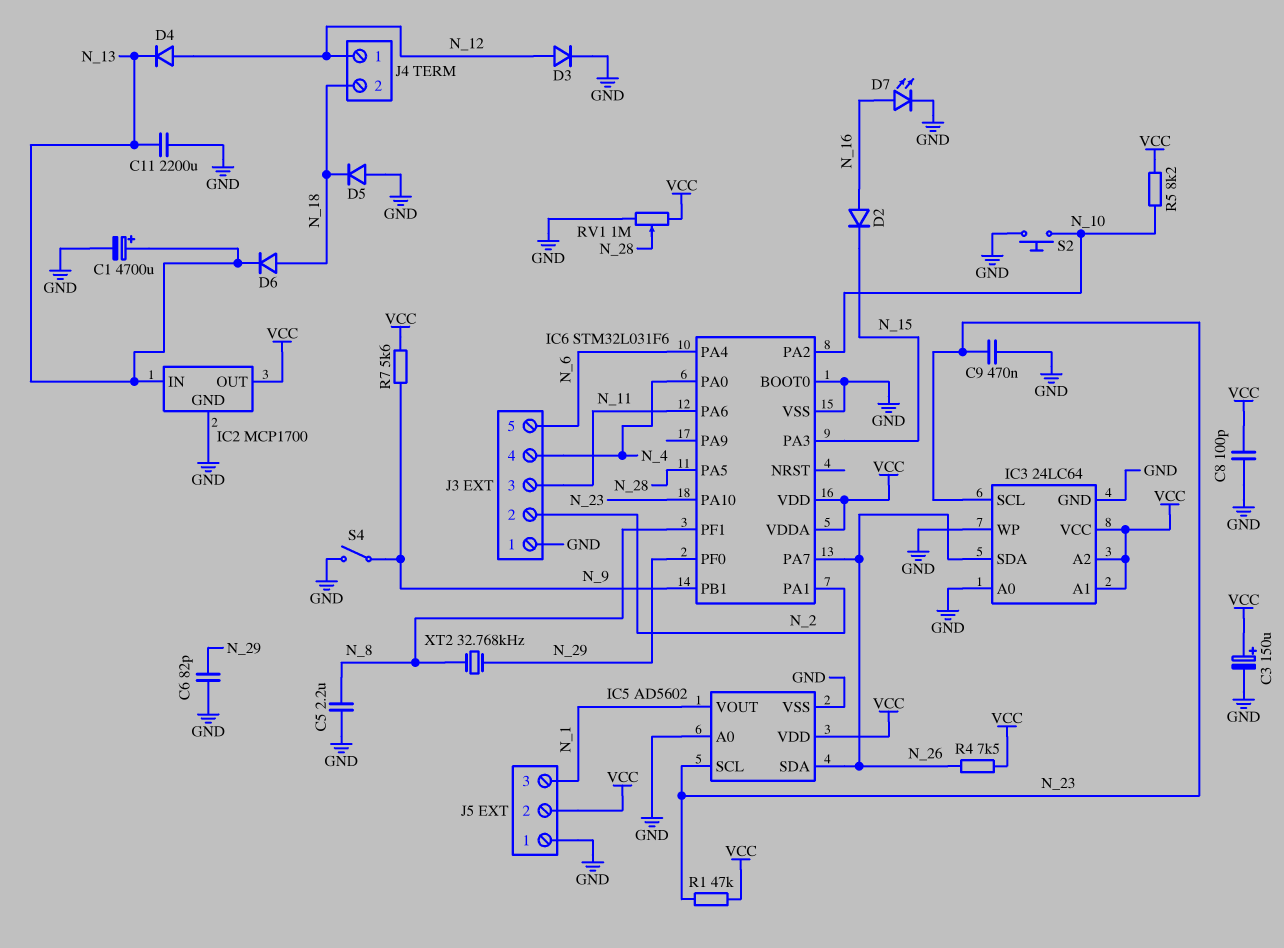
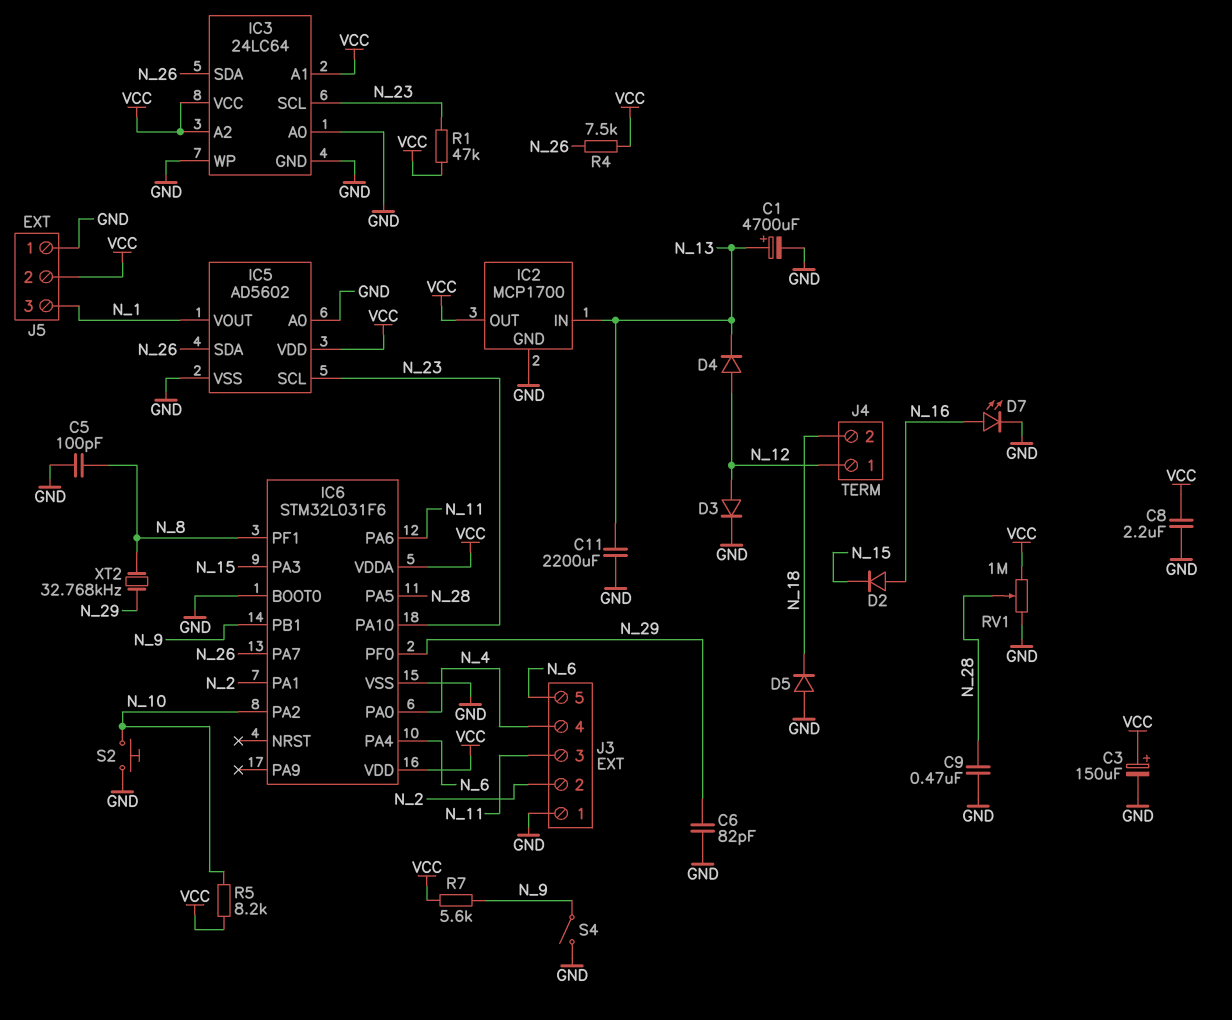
C5: 2.2uF (GND, N_8) -> 100pF (GND, N_8)
C8: 100pF (GND, VCC) -> 2.2uF (GND, VCC)
C9: 470nF (GND, N_23) -> 470nF (GND, N_28)
D6: diode (A N_18, K N_13) -> none

